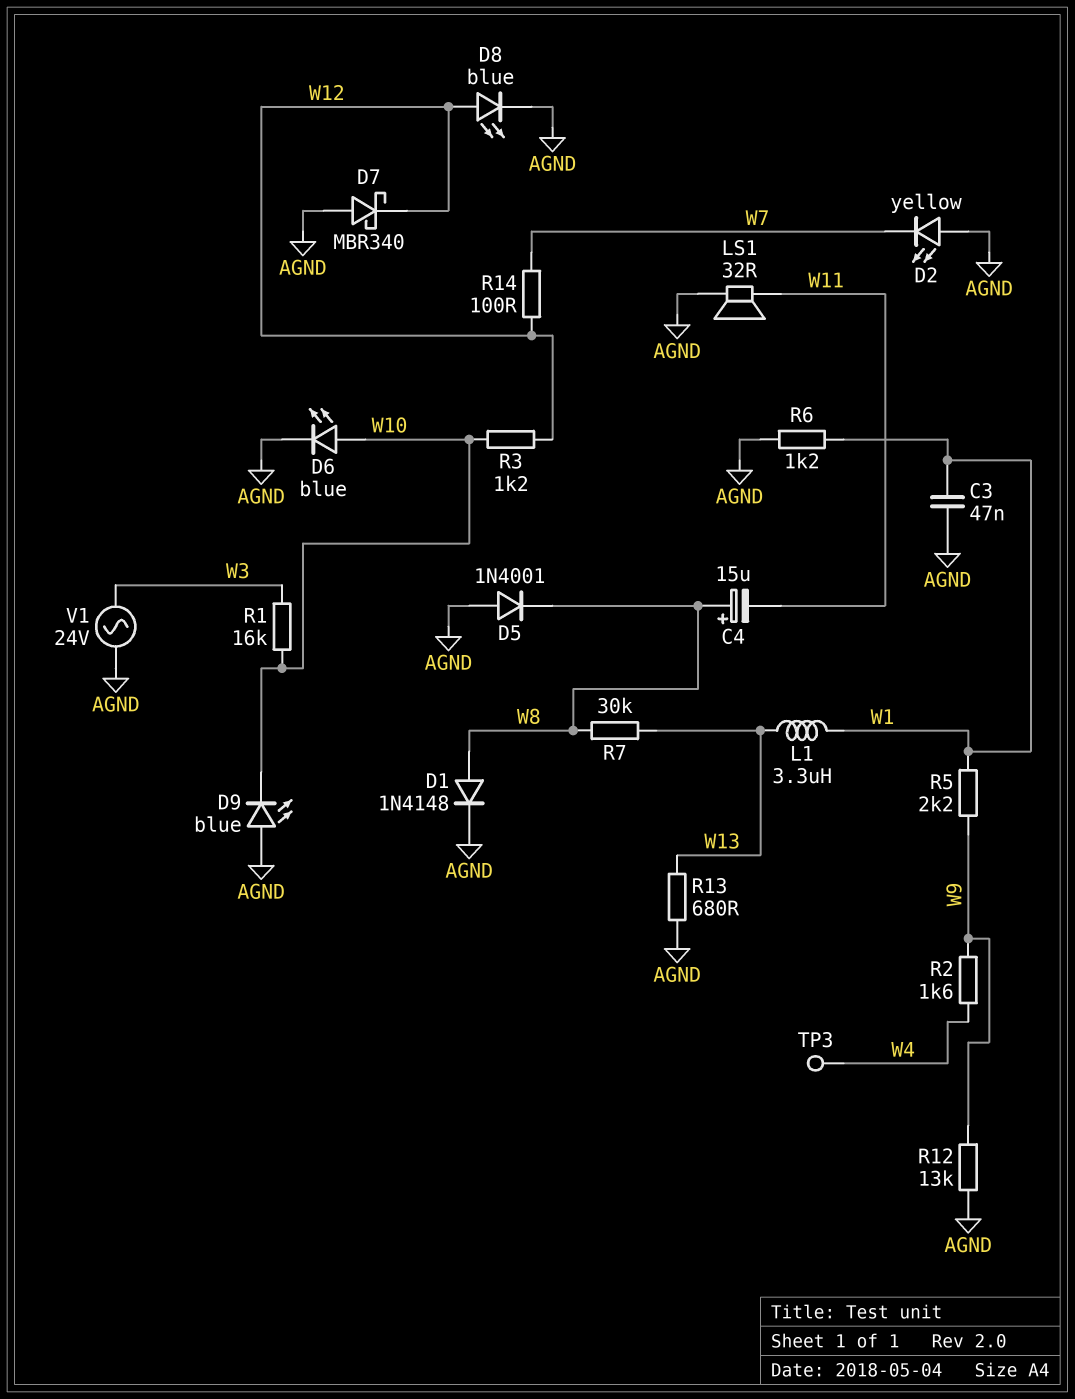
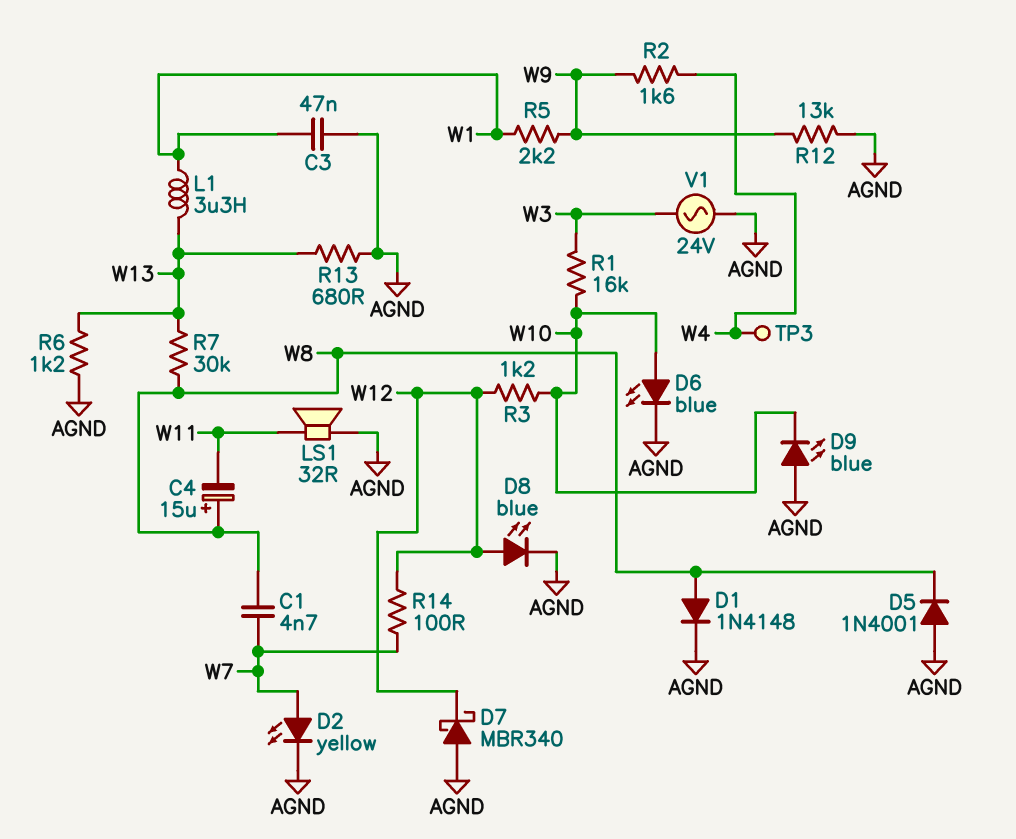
C1: none -> 4.7nF (W7, W8)
D2: LED yellow (A AGND, K W7) -> LED yellow (A W7, K AGND)
R6: 1.2k (AGND, W1) -> 1.2k (AGND, W13)

